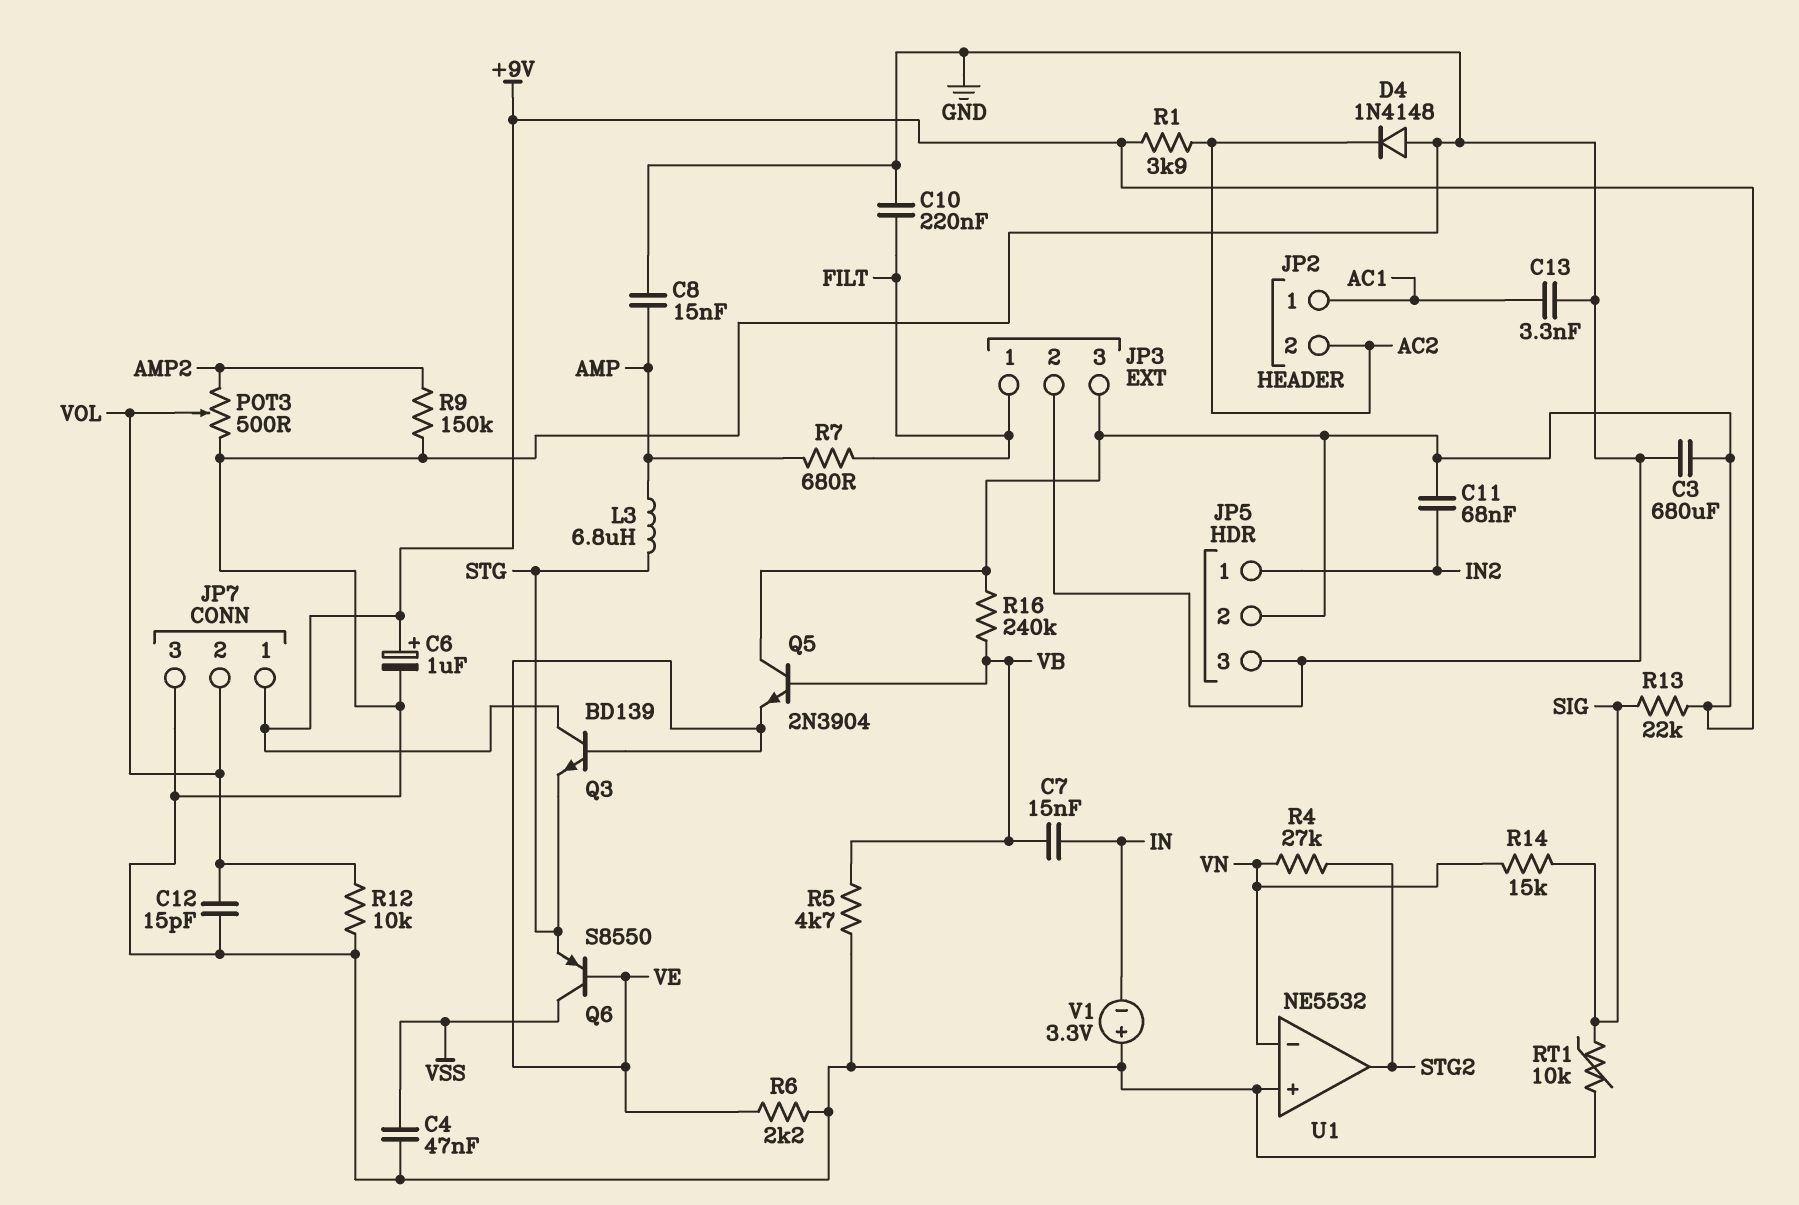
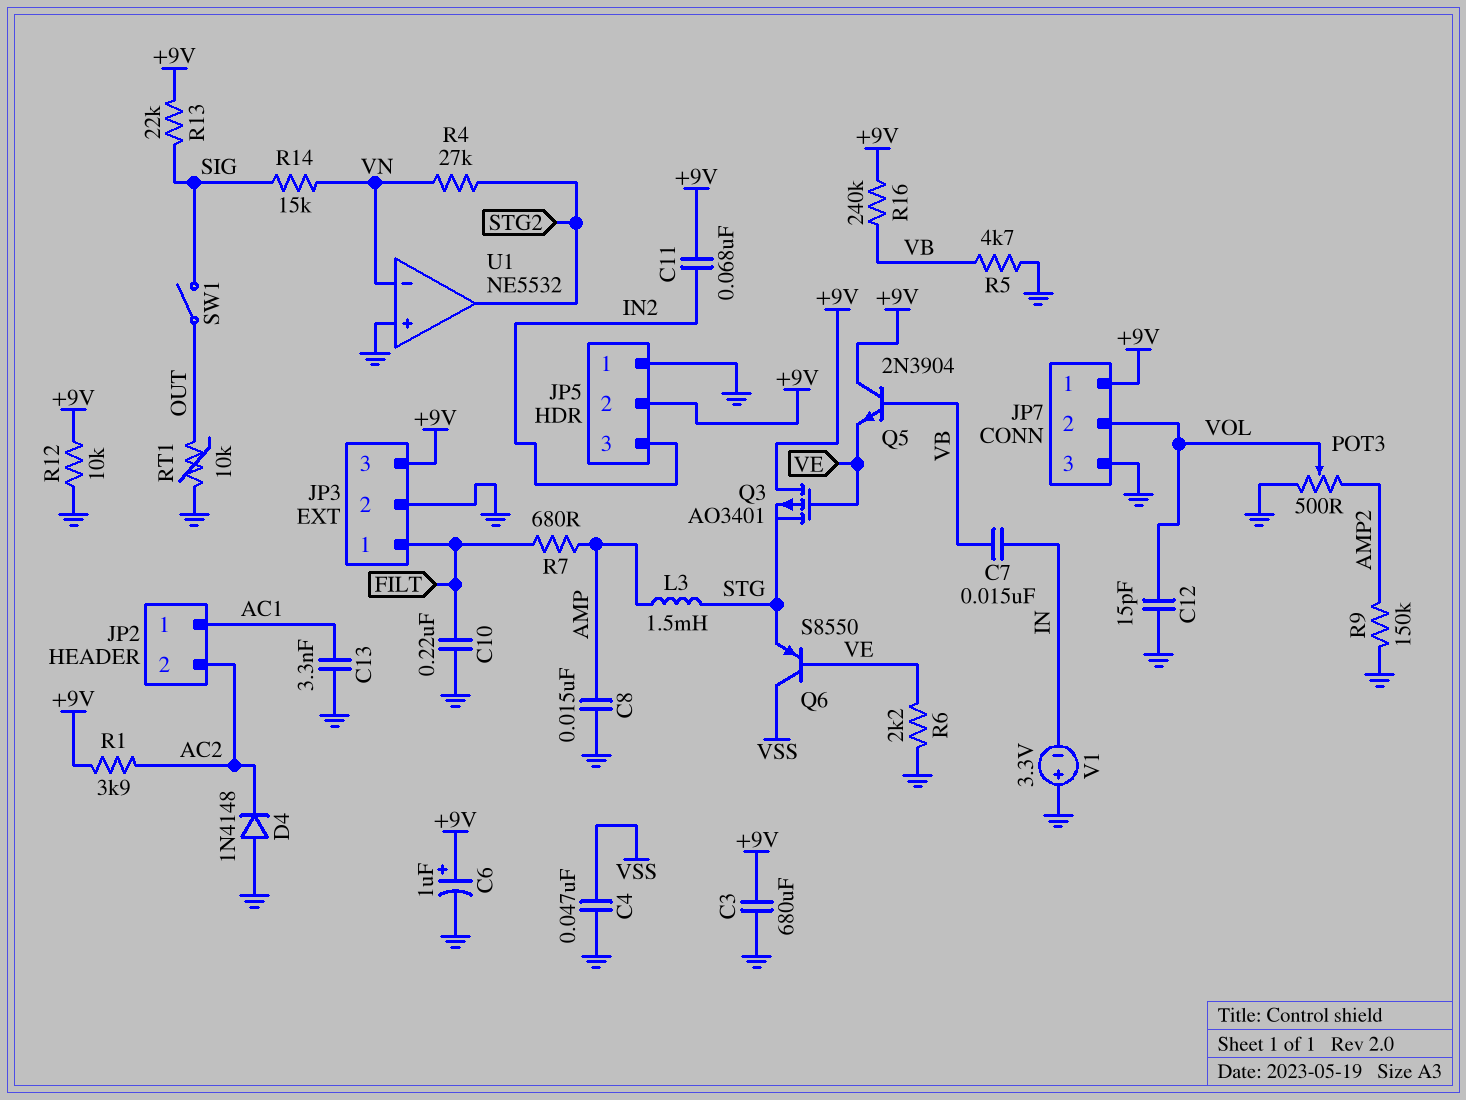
JP5 pin 1: IN2 -> GND
JP5 pin 3: GND -> IN2
L3: 6.8uH (AMP, STG) -> 1.5mH (AMP, STG)
Q3: NPN BD139 (B VE, C +9V, E STG) -> PMOS AO3401 (G VE, D +9V, S STG)
R12: 10k (GND, VOL) -> 10k (+9V, GND)
RT1: 10k (GND, SIG) -> 10k (GND, OUT)
SW1: none -> switch (OUT, SIG)

